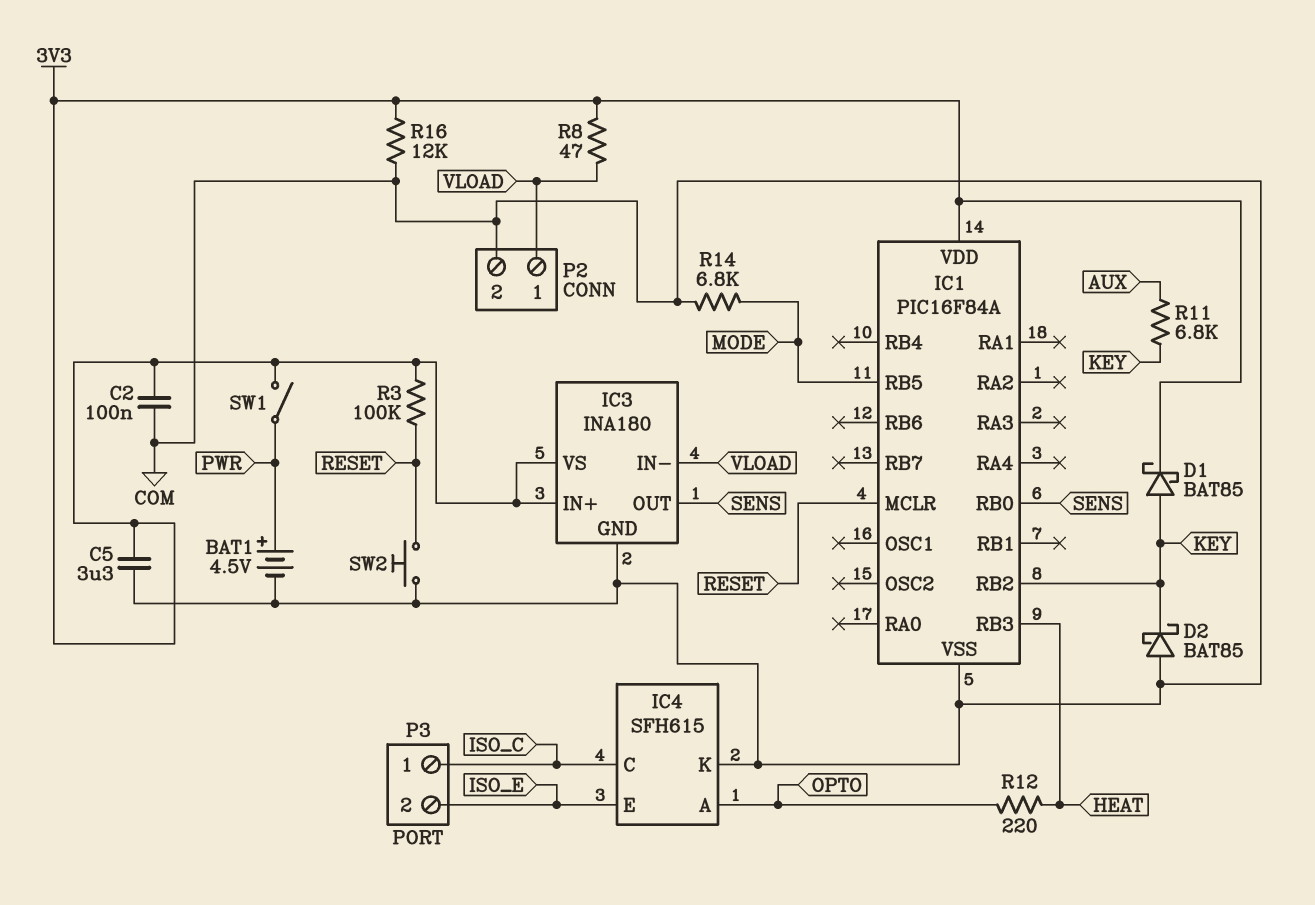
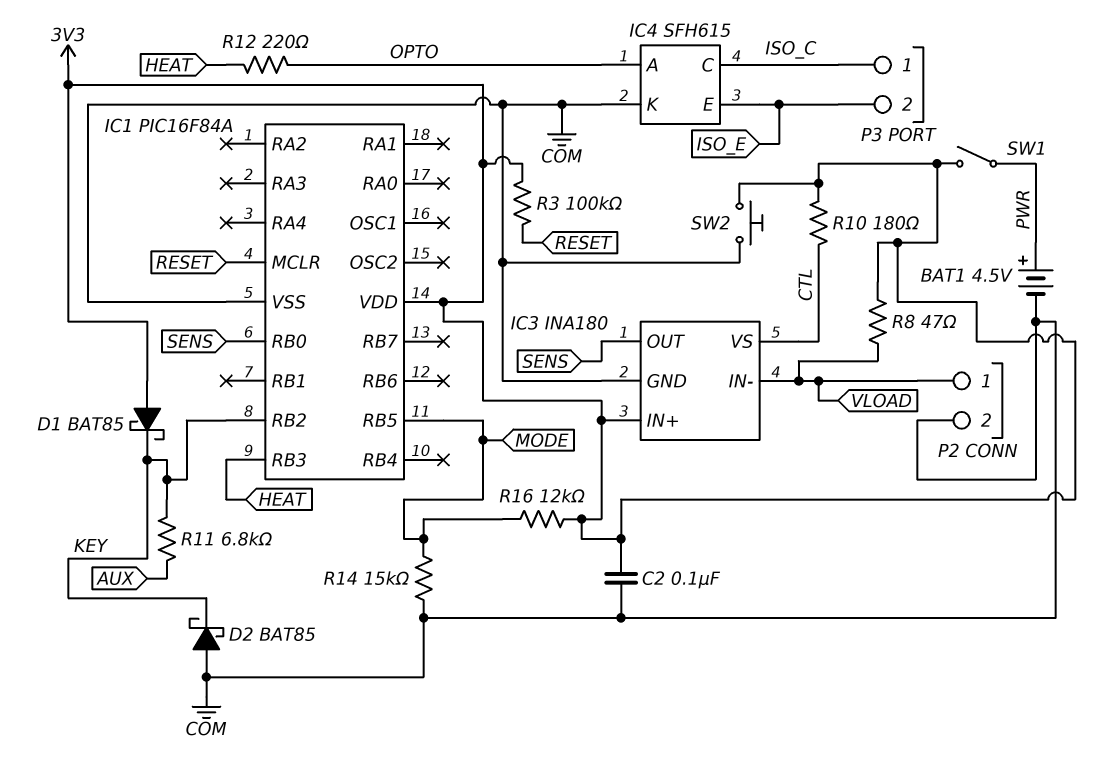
C5: 3.3uF (3V3, COM) -> none
D1: schottky BAT85 (A KEY, K 3V3) -> schottky BAT85 (A 3V3, K KEY)
IC3 pin VS: 3V3 -> CTL
R10: none -> 180 (3V3, CTL)
R14: 6.8k (COM, MODE) -> 15k (COM, MODE)
R16: 12k (3V3, COM) -> 12k (3V3, MODE)
SW2: button (COM, RESET) -> button (3V3, COM)

